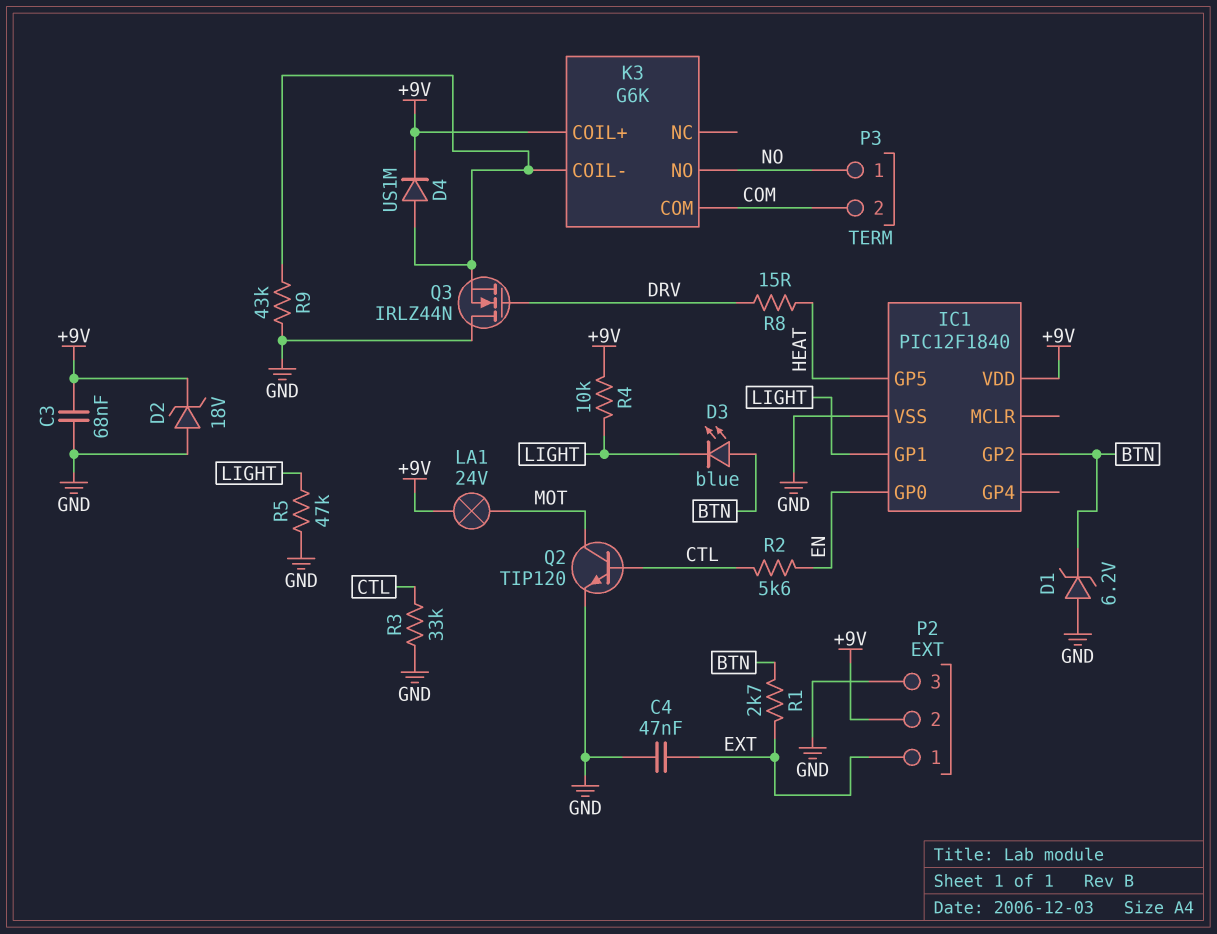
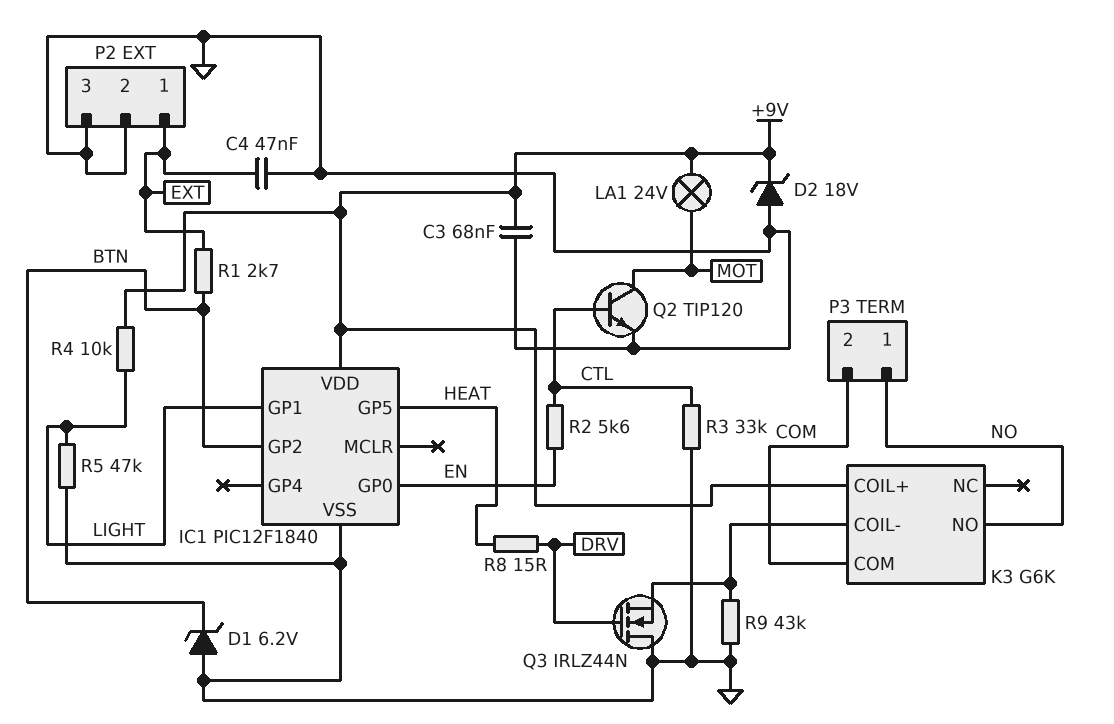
D3: LED blue (A BTN, K LIGHT) -> none
D4: diode US1M (A K3/COIL-, K +9V) -> none
P2 pin 2: +9V -> GND

